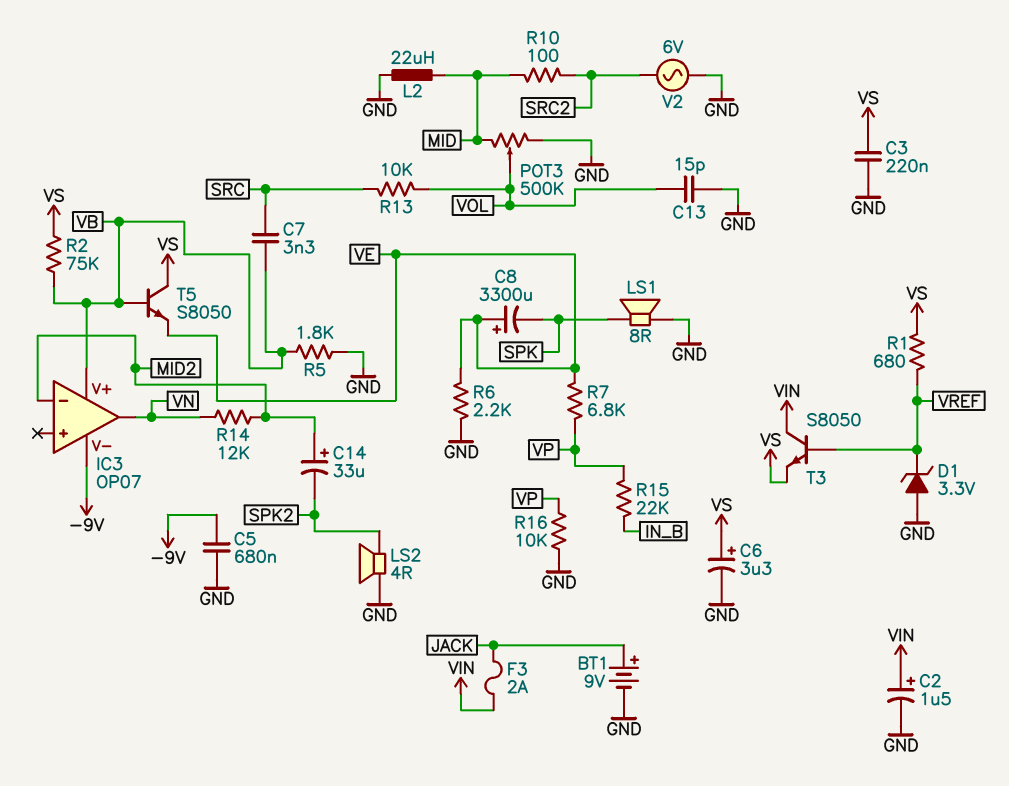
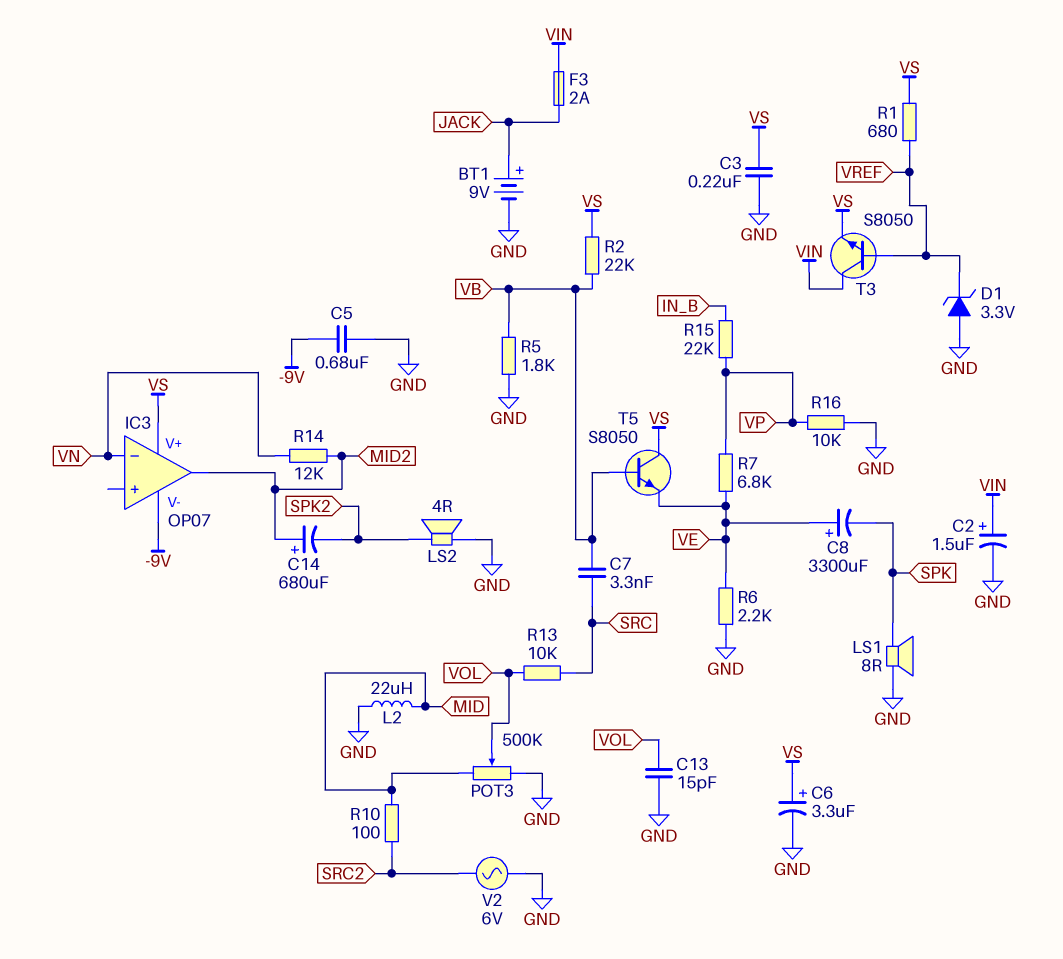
C14: 33uF (plus MID2, minus SPK2) -> 680uF (plus MID2, minus SPK2)
IC3 pin V+: VB -> VS
IC3 pin in-: MID2 -> VN
IC3 pin out: VN -> MID2
R2: 75k (VB, VS) -> 22k (VB, VS)

